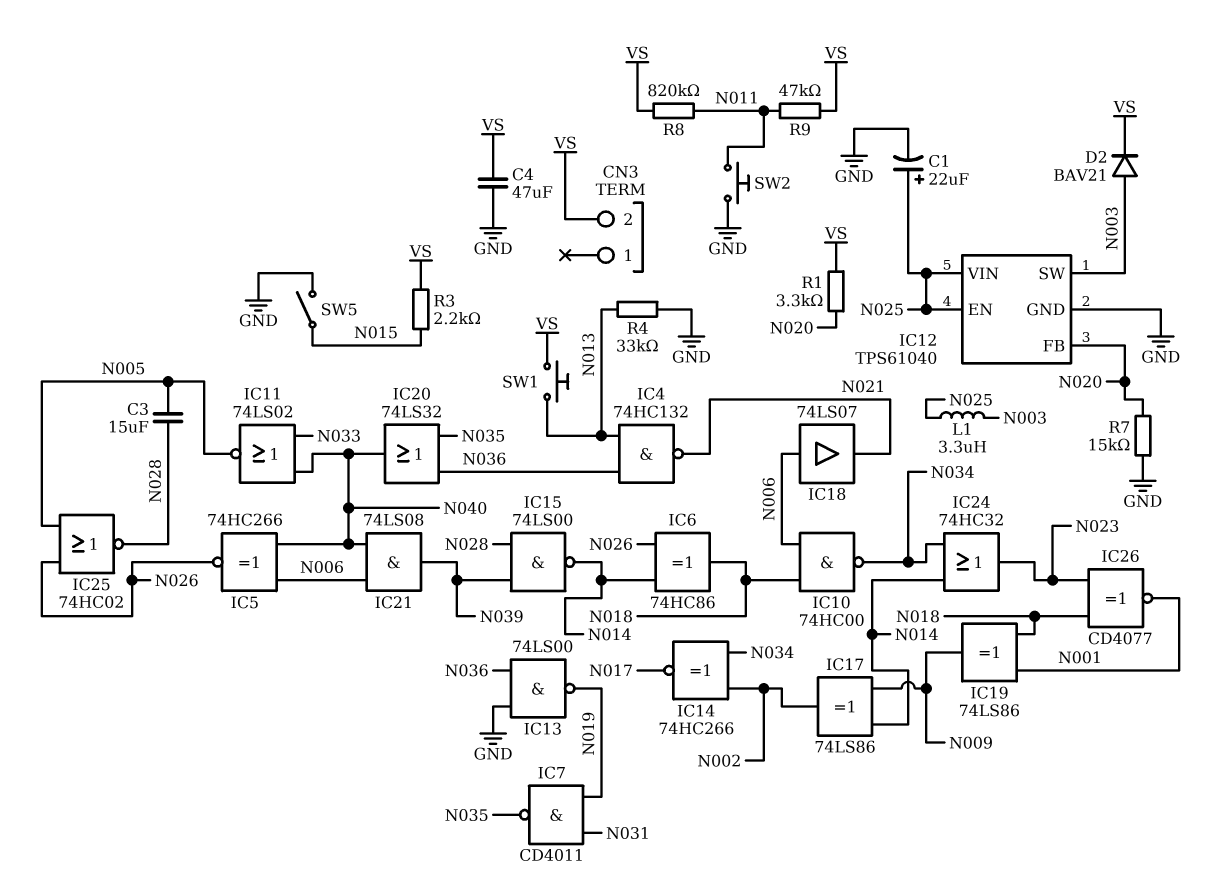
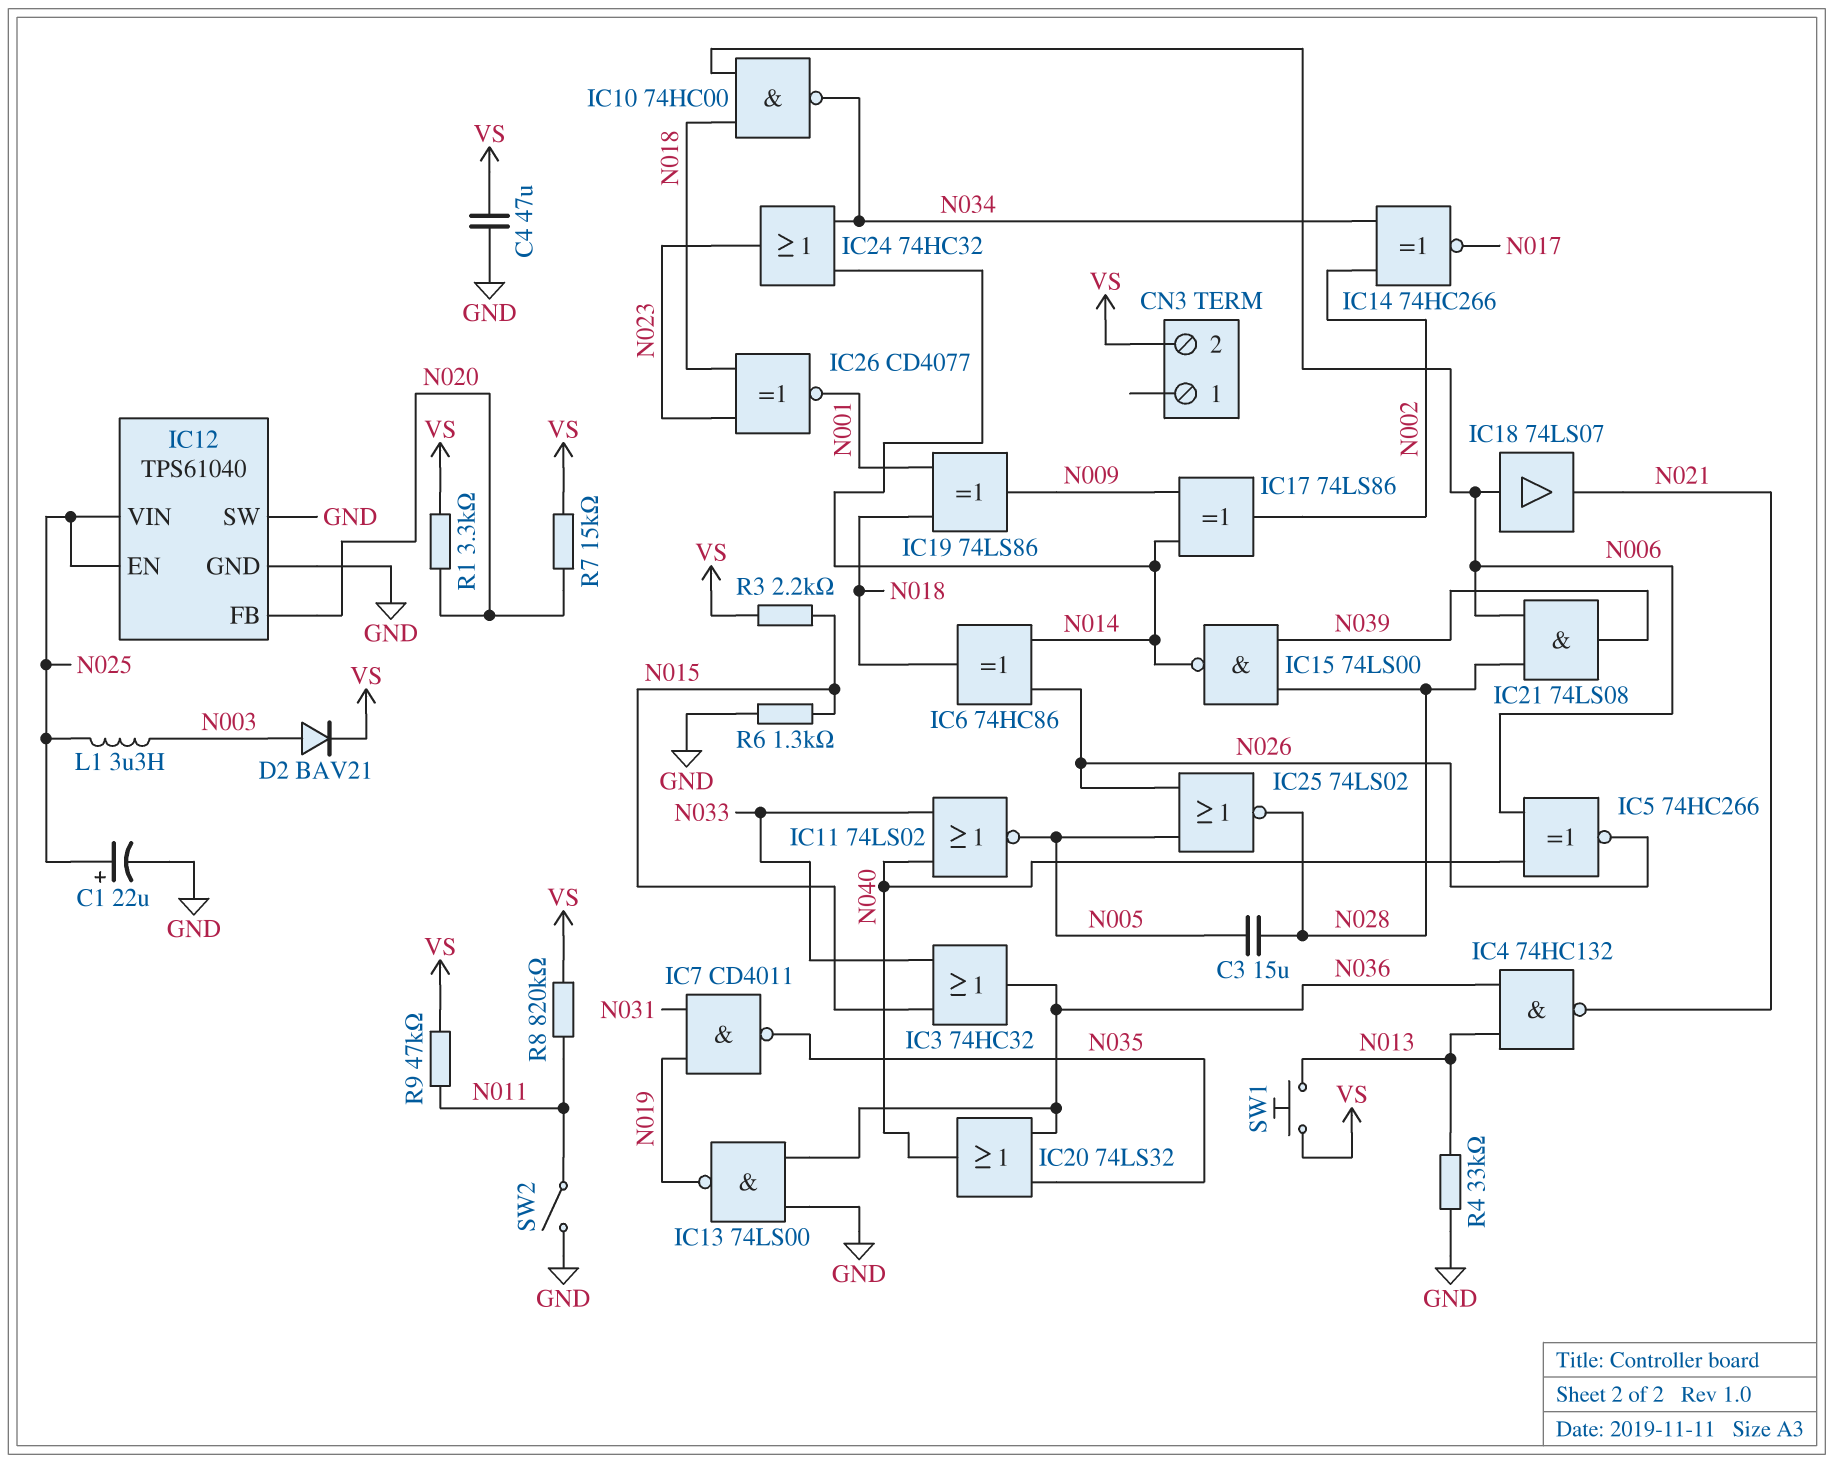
IC3: none -> OR 74HC32 (in N015, in N033, out N036)
IC12 pin SW: N003 -> GND
IC21: AND 74LS08 (in N006, in N040, out N039) -> AND 74LS08 (in N006, in N028, out N039)
IC25: NOR 74HC02 (in N005, in N026, out N028) -> NOR 74LS02 (in N005, in N026, out N028)
R6: none -> 1.3k (GND, N015)
R7: 15k (GND, N020) -> 15k (N020, VS)
SW2: button (GND, N011) -> switch (GND, N011)
SW5: switch (GND, N015) -> none

